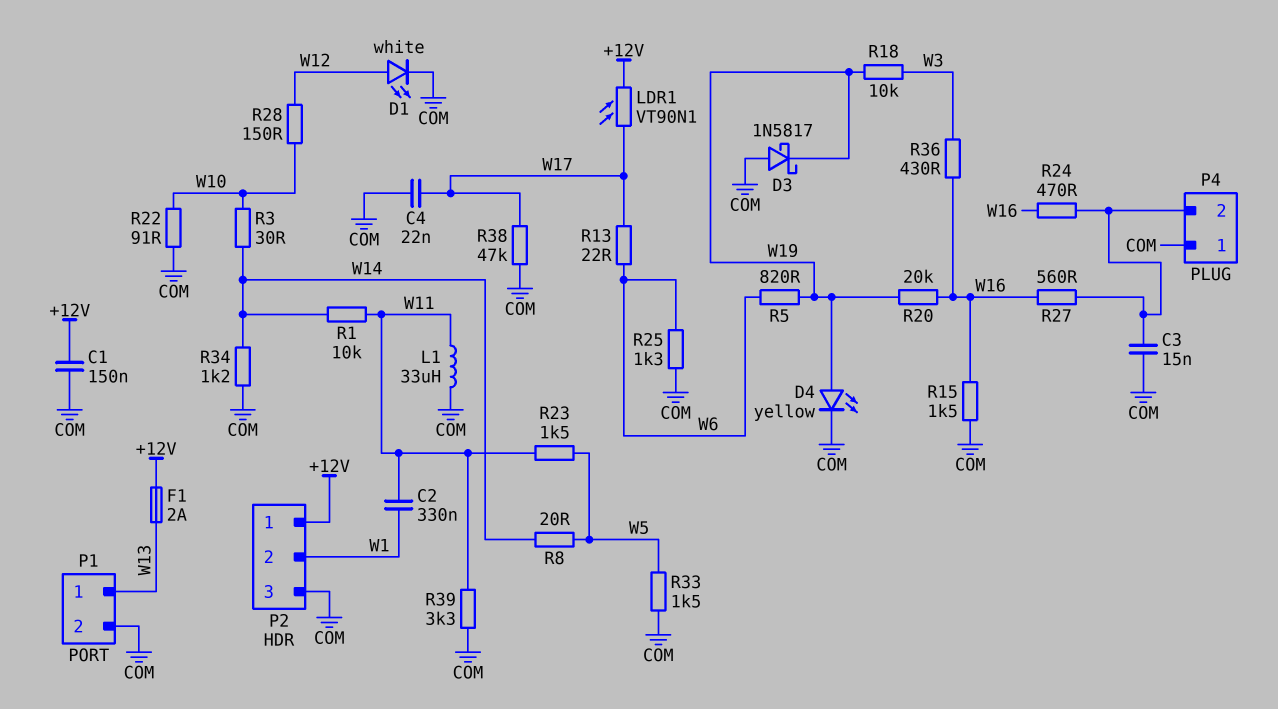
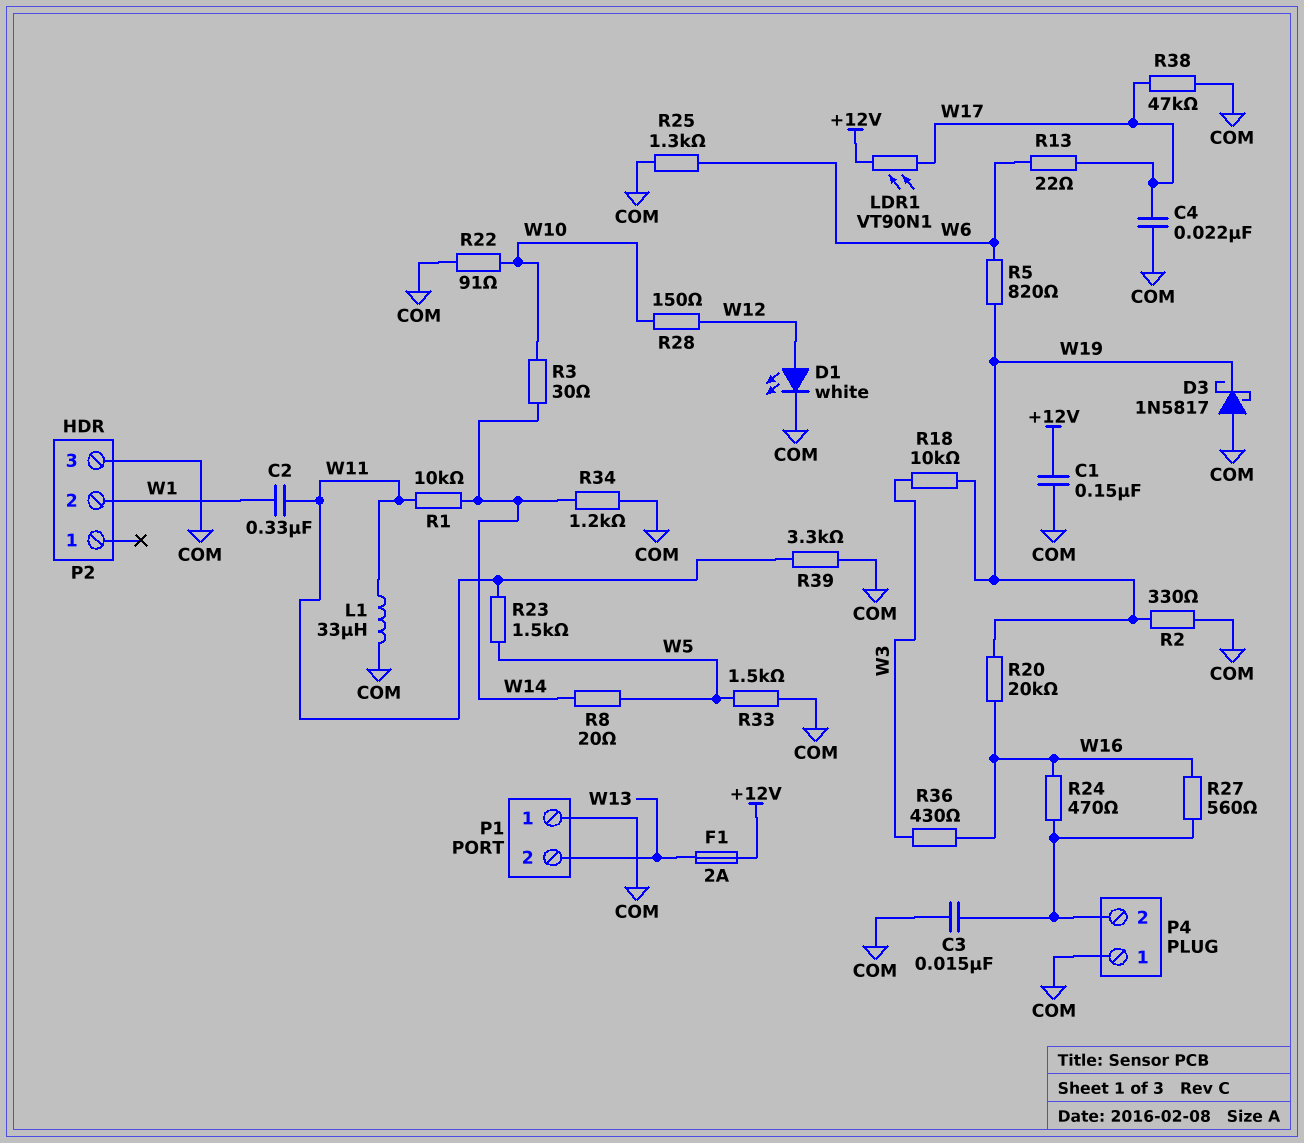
D4: LED yellow (A W19, K COM) -> none
P1 pin 1: W13 -> COM
P1 pin 2: COM -> W13
P2 pin 1: +12V -> none
R2: none -> 330 (COM, W19)
R15: 1.5k (COM, W16) -> none

